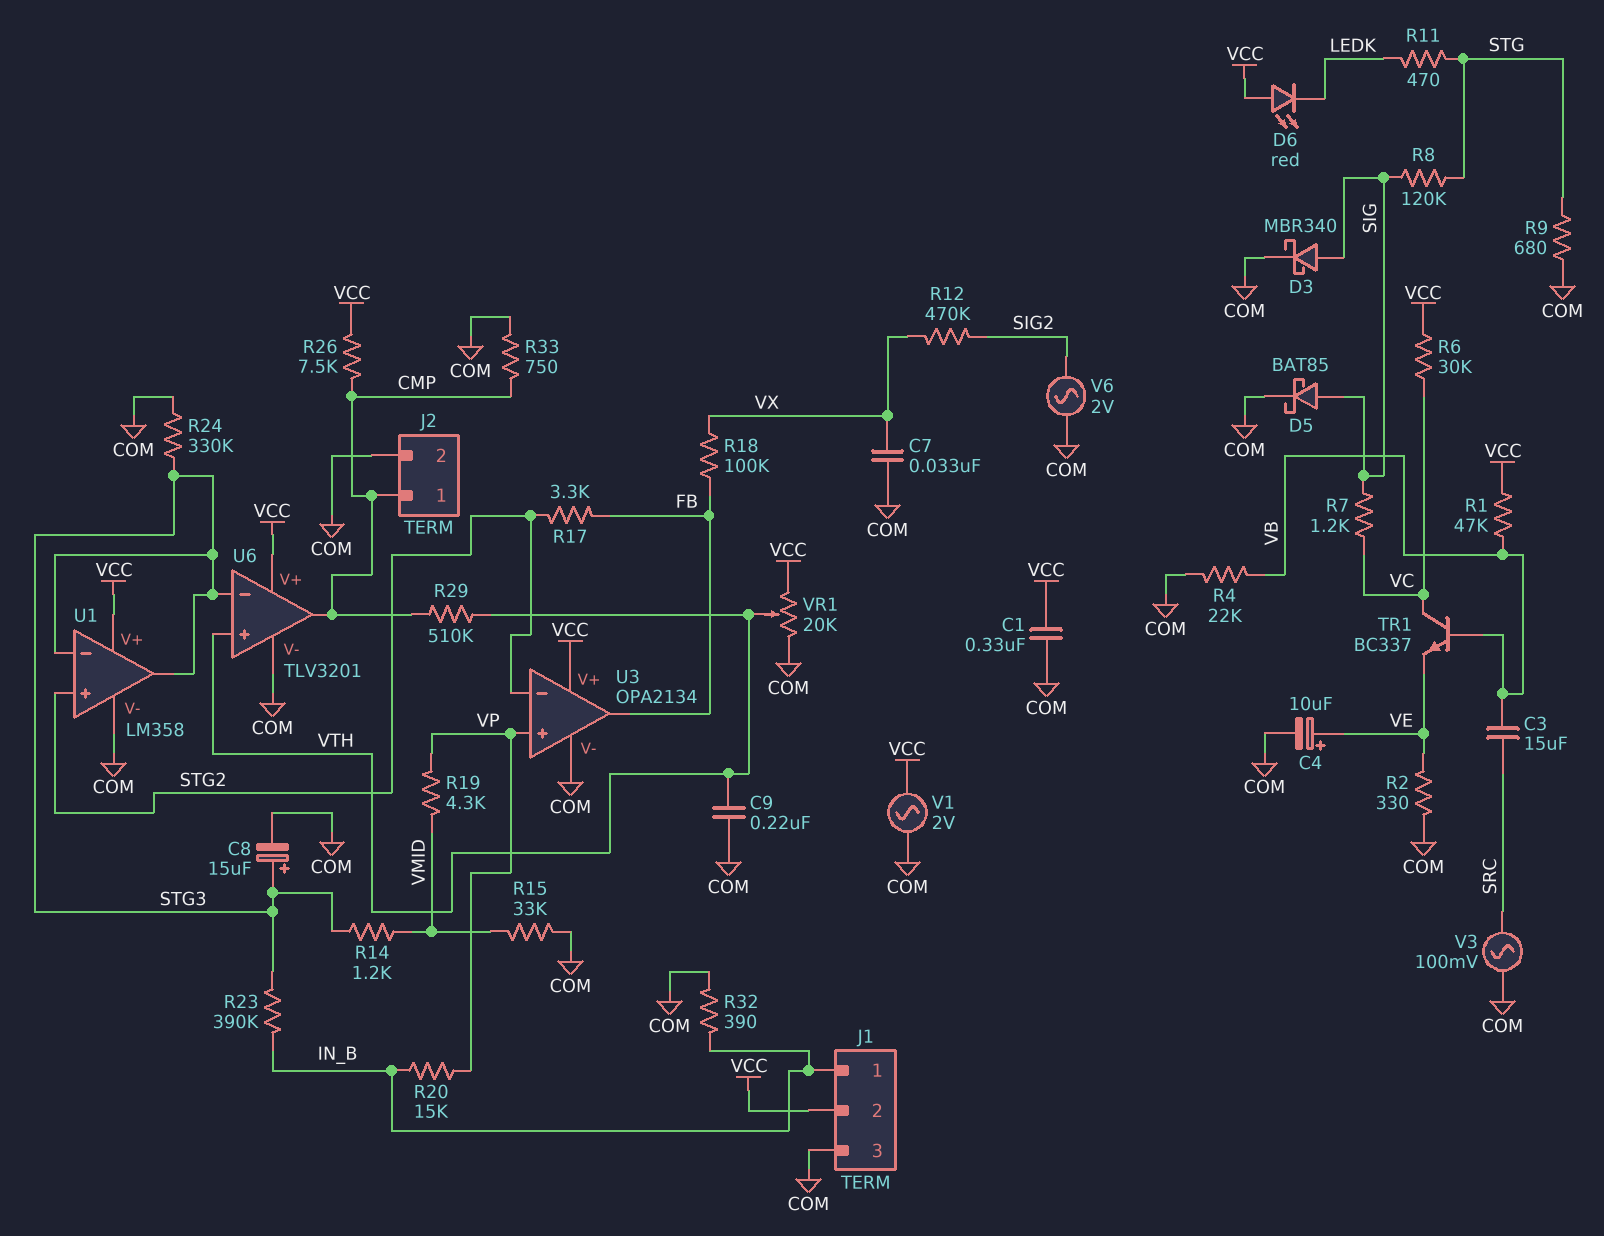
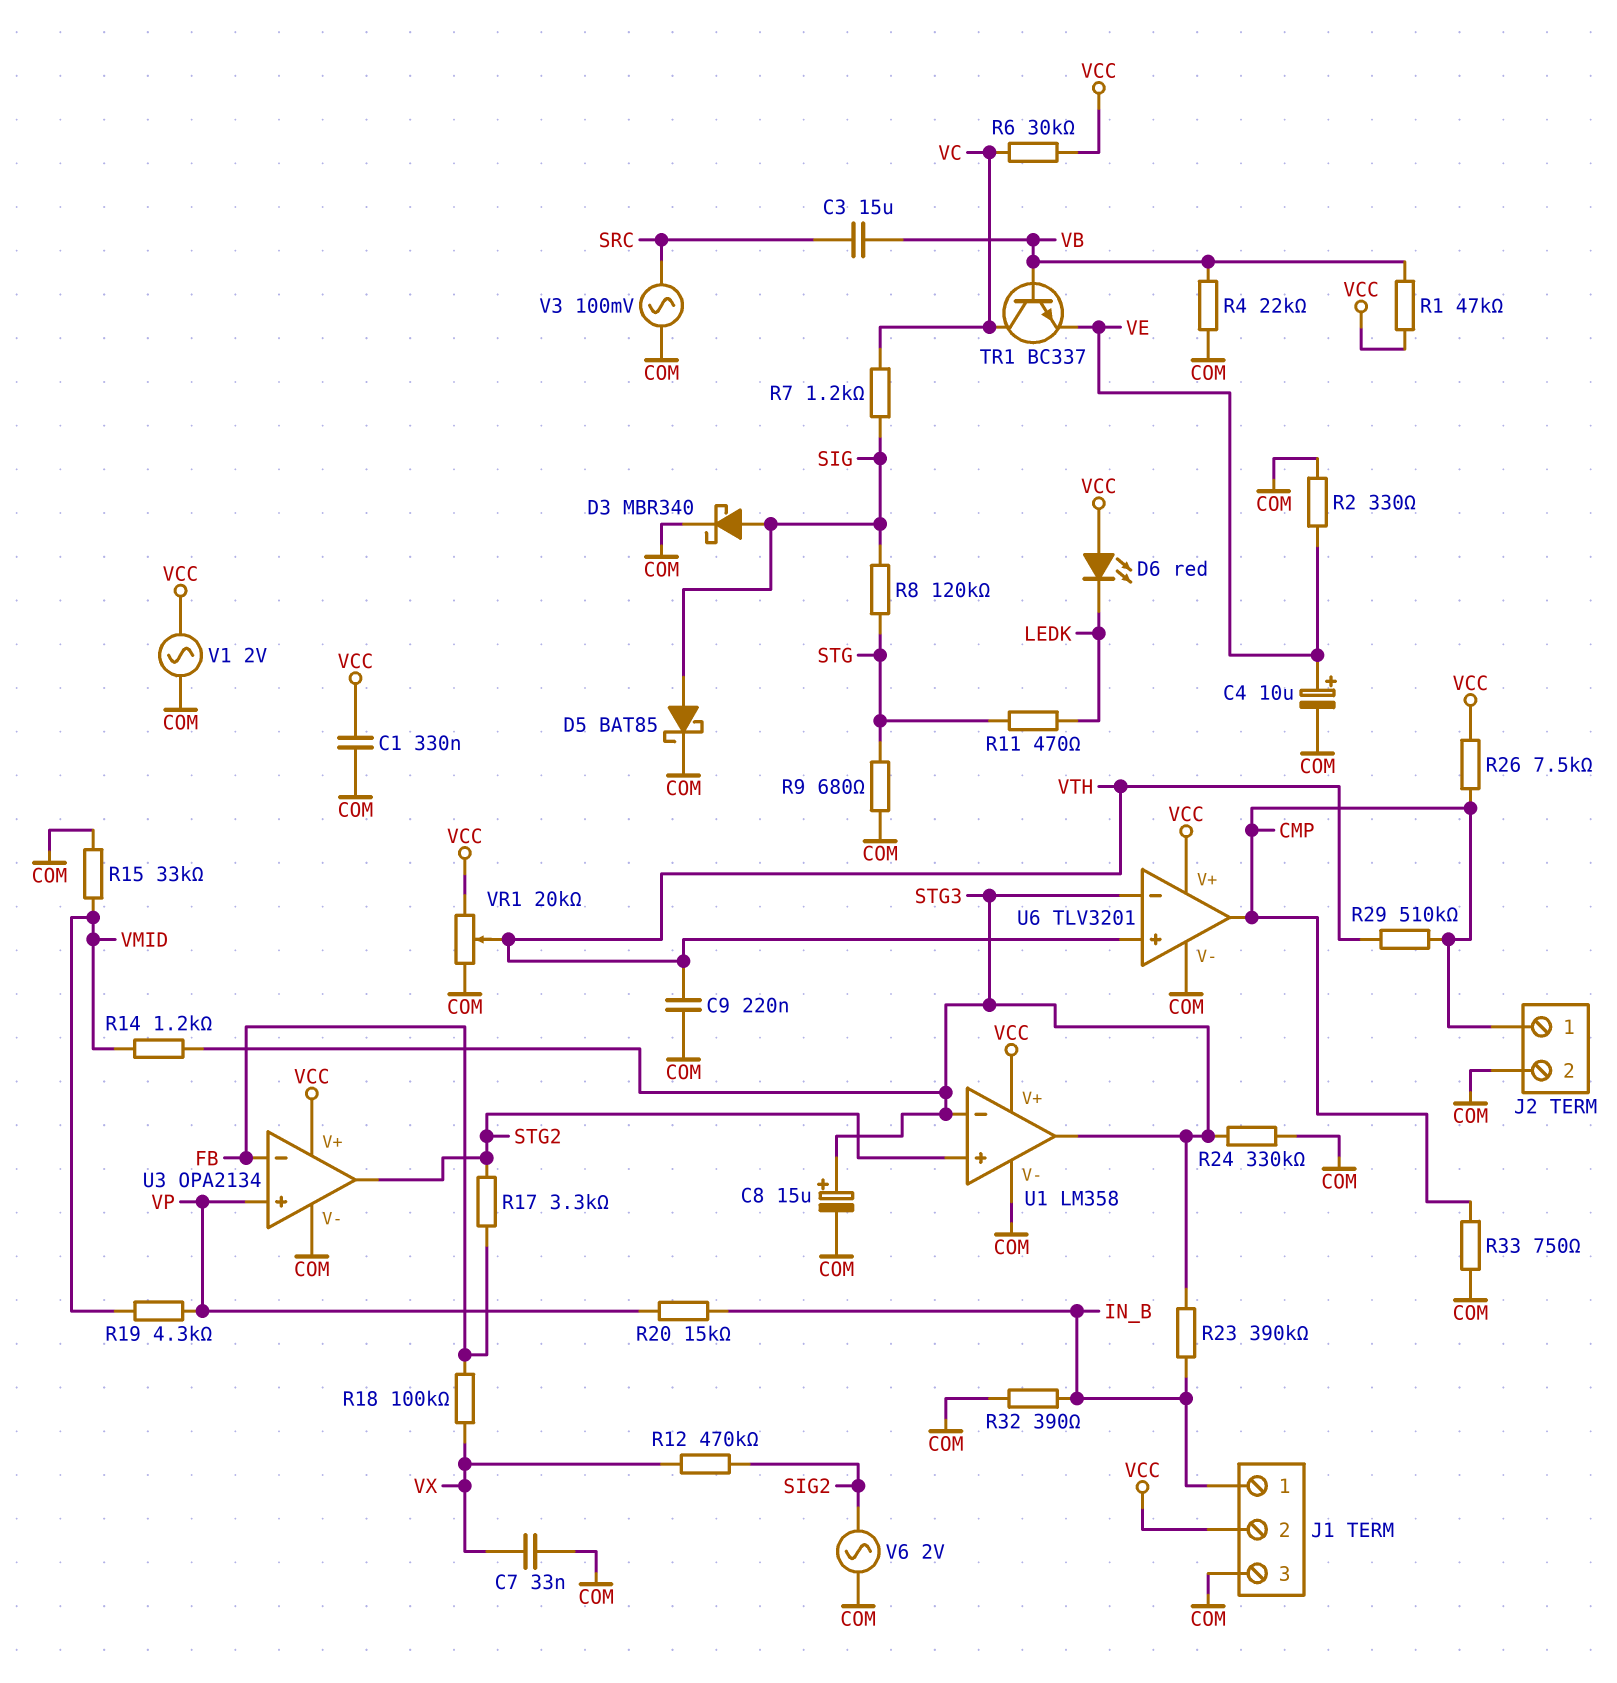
U3 pin in-: STG2 -> FB
U3 pin out: FB -> STG2

